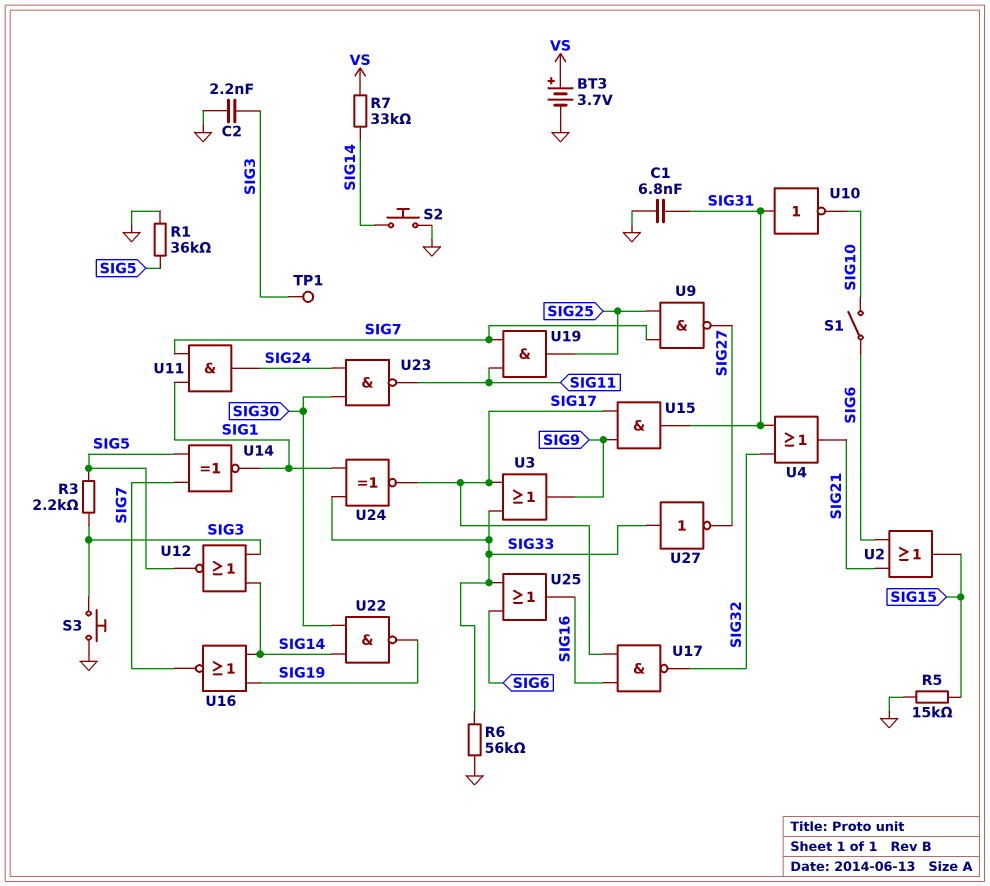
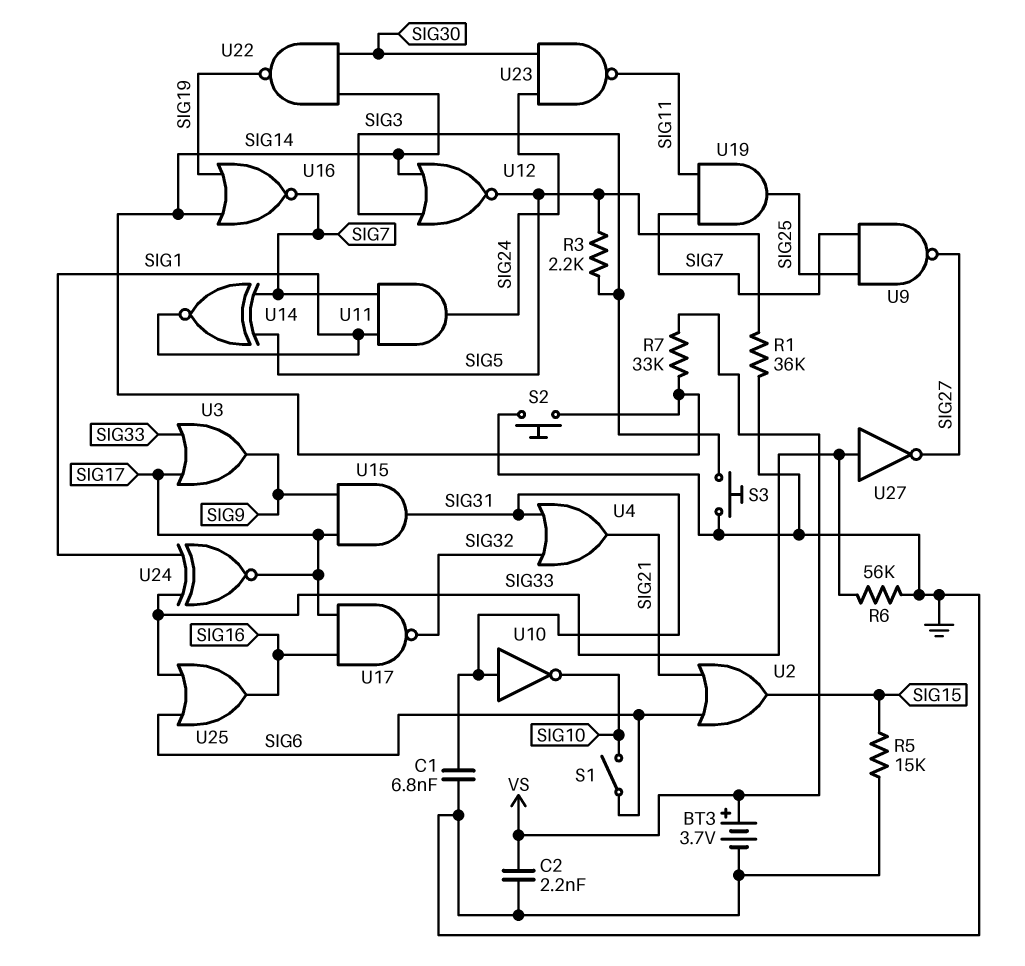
C2: 2.2nF (GND, SIG3) -> 2.2nF (GND, VS)
TP1: test point (SIG3) -> none

